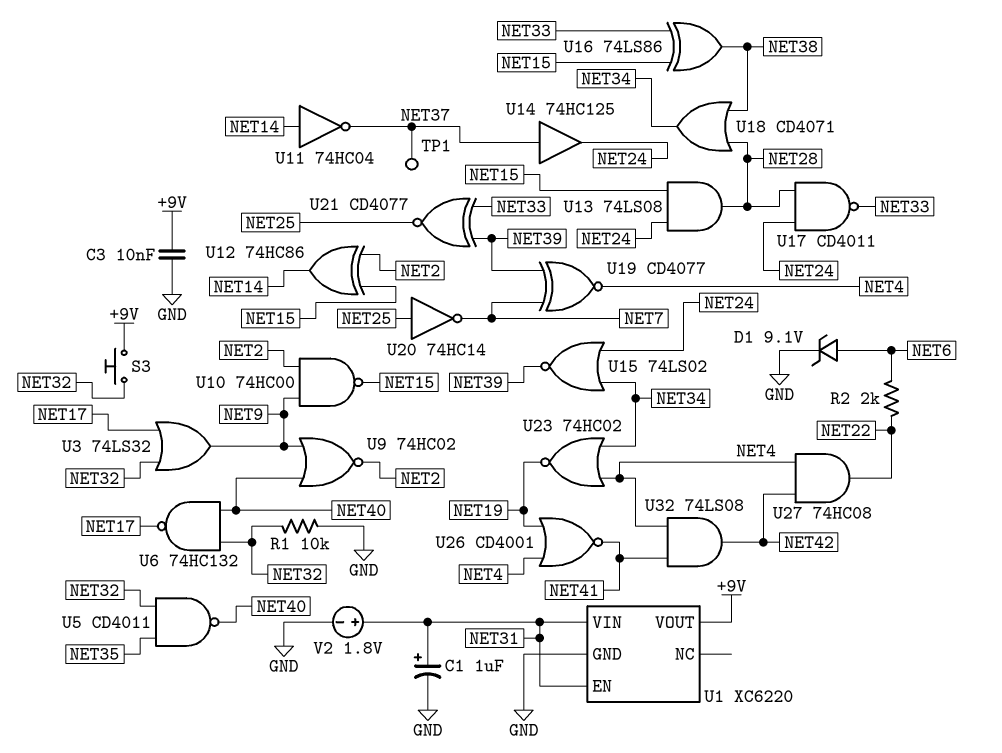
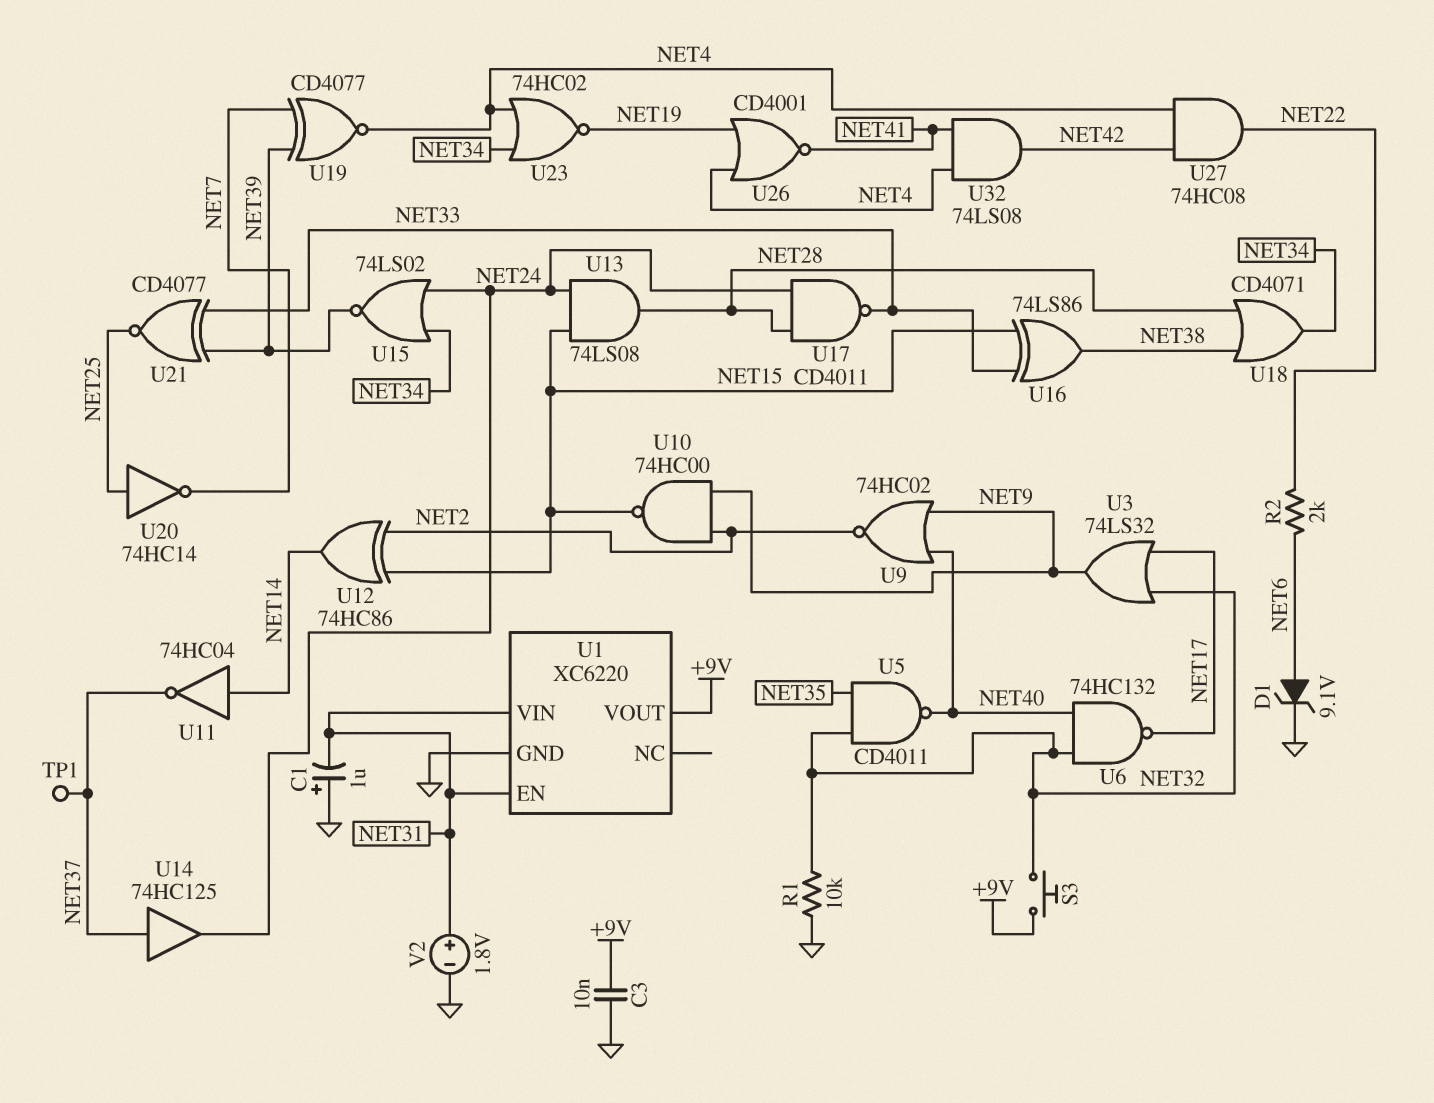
C1: 1uF (plus NET31, minus GND) -> 1uF (plus GND, minus NET31)

